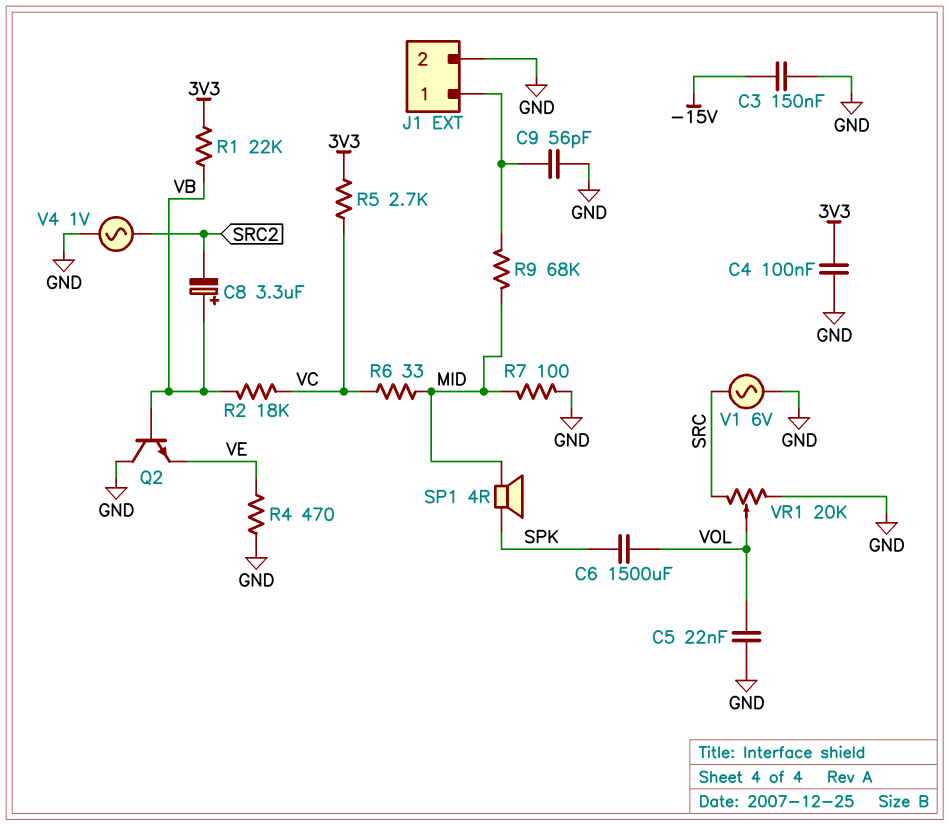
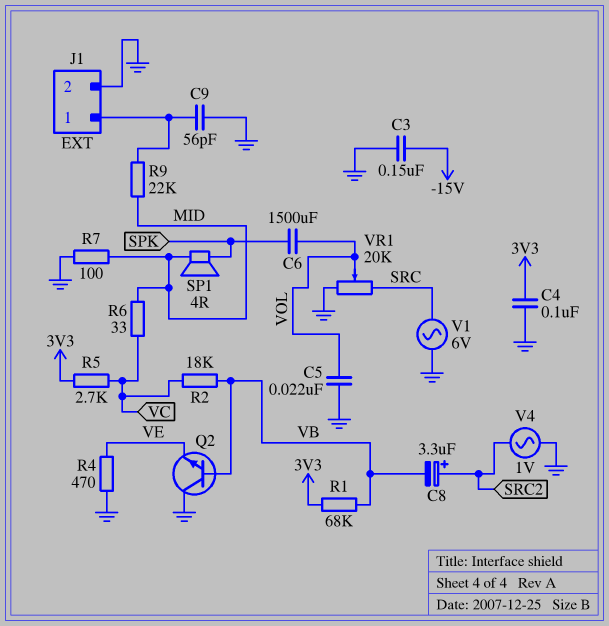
C8: 3.3uF (plus VB, minus SRC2) -> 3.3uF (plus SRC2, minus VB)
R1: 22k (3V3, VB) -> 68k (3V3, VB)
R9: 68k (J1/1, MID) -> 22k (J1/1, MID)

